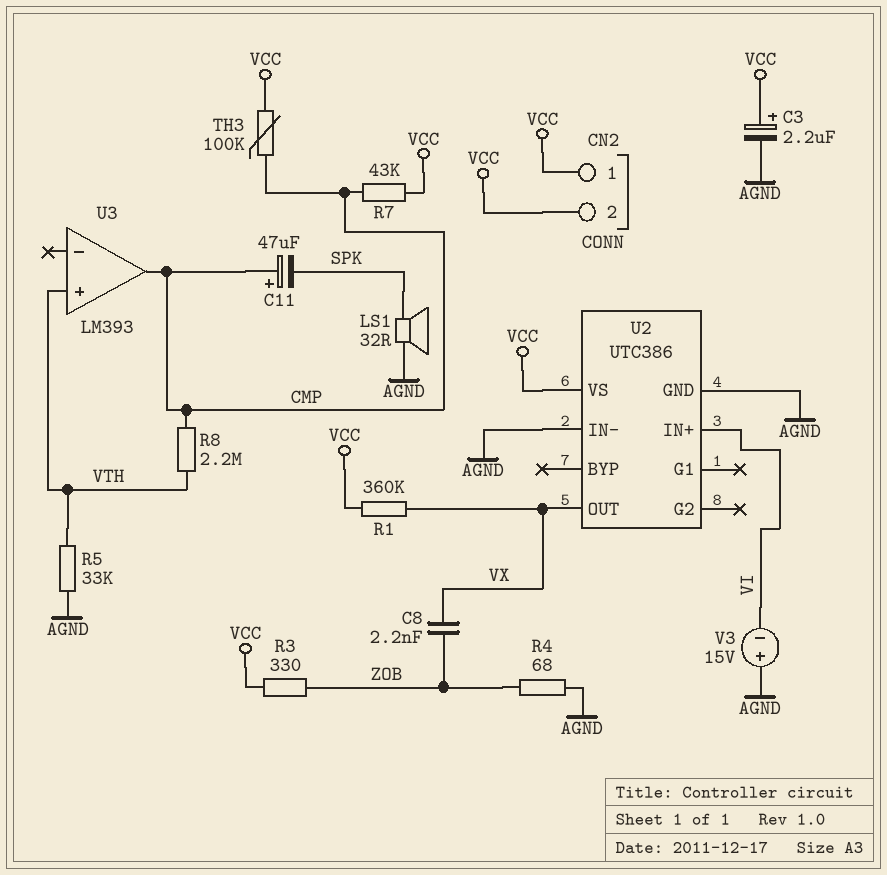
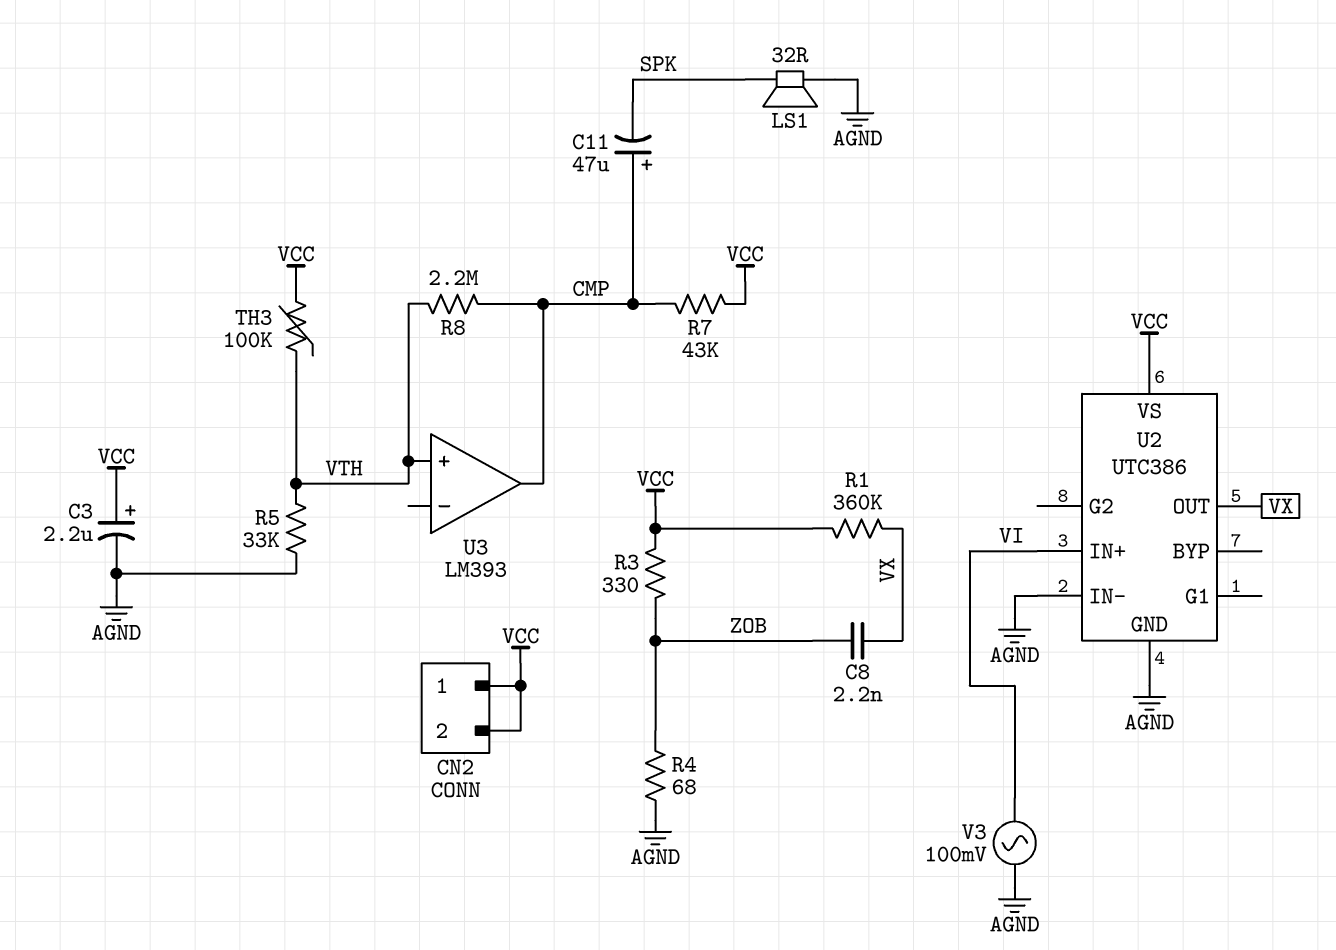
TH3: 100k (CMP, VCC) -> 100k (VCC, VTH)
V3: 15V (plus AGND, minus VI) -> AC 100mV (AGND, VI)

